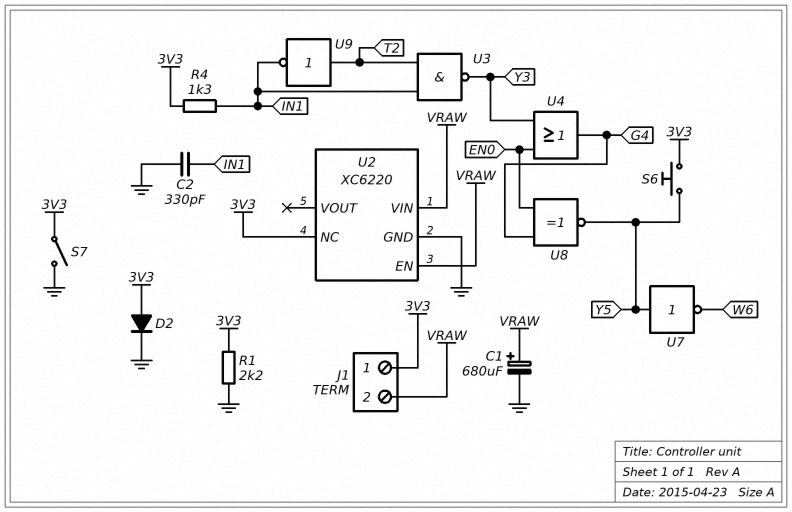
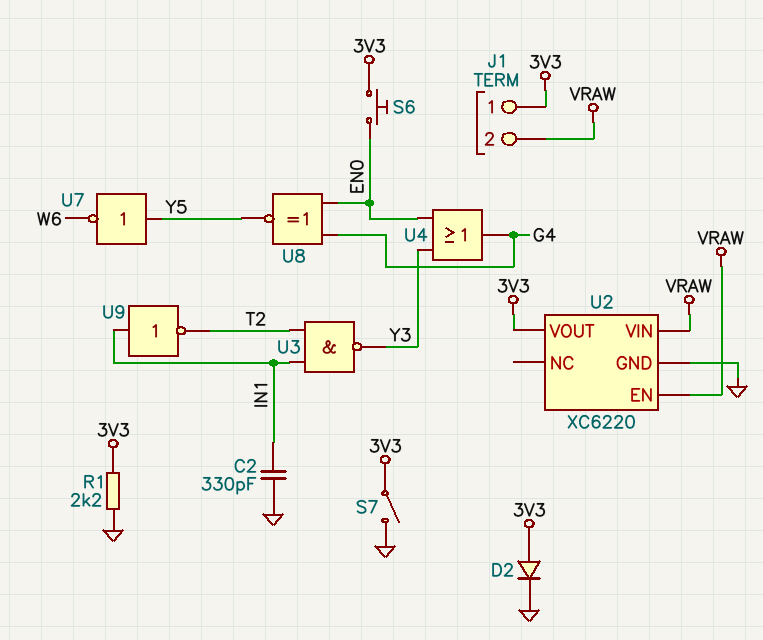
C1: 680uF (plus VRAW, minus GND) -> none
R4: 1.3k (3V3, IN1) -> none
S6: button (3V3, Y5) -> button (3V3, EN0)
U2 pin NC: 3V3 -> none
U2 pin VOUT: none -> 3V3
U9: NOT (in T2, out IN1) -> NOT (in IN1, out T2)

